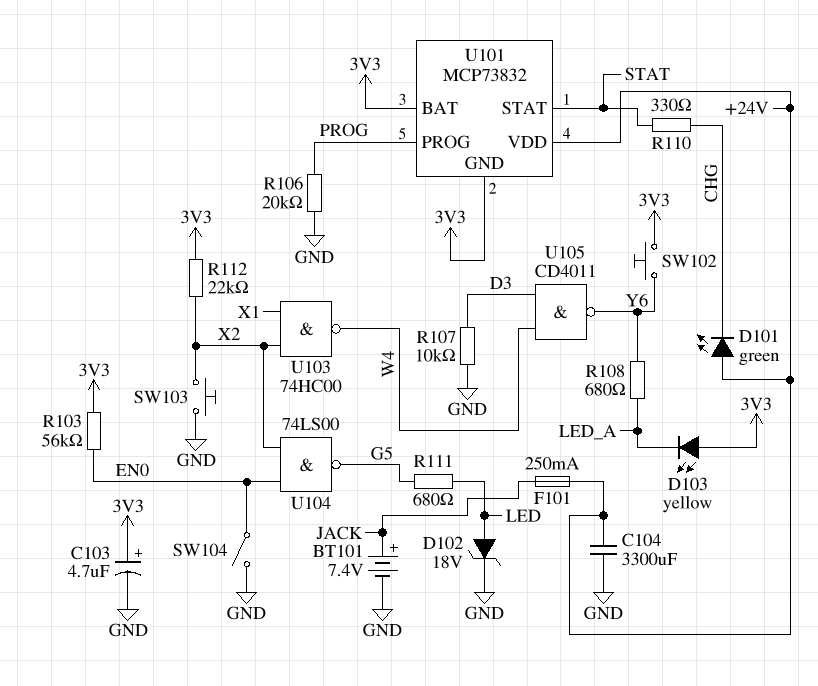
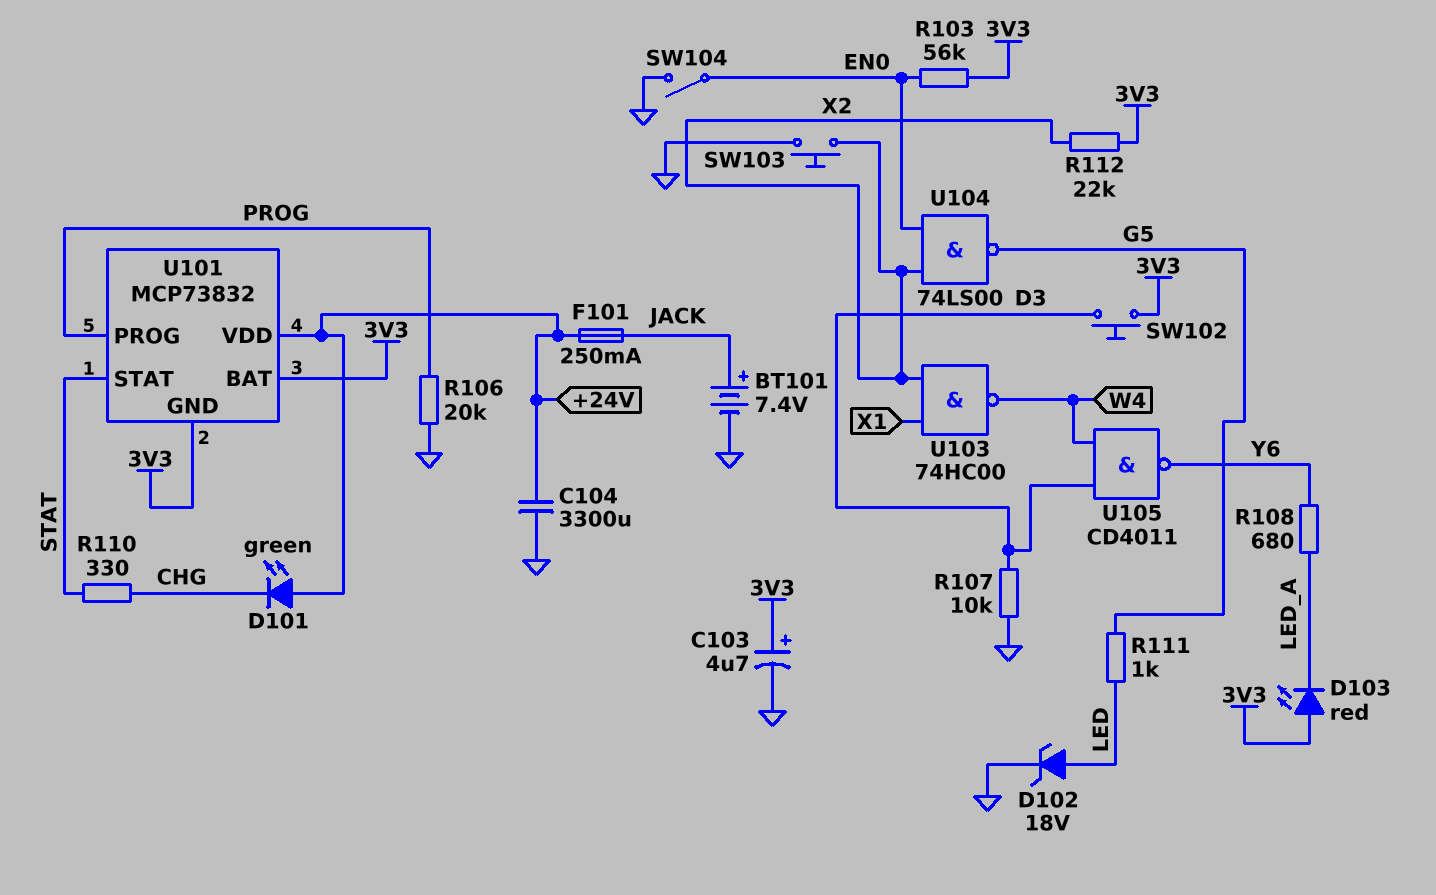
D103: LED yellow (A 3V3, K LED_A) -> LED red (A 3V3, K LED_A)
R111: 680 (G5, LED) -> 1k (G5, LED)
SW102: button (3V3, Y6) -> button (3V3, D3)

